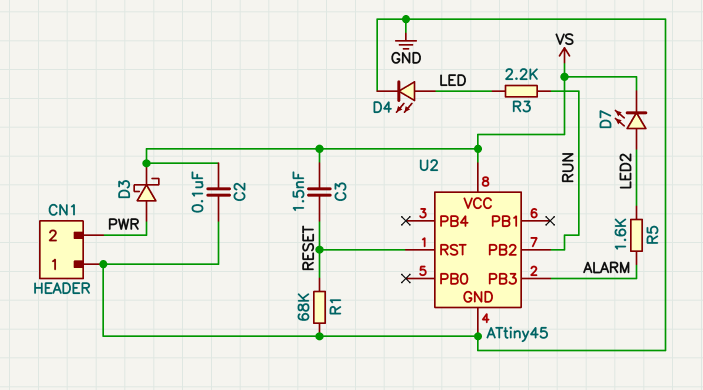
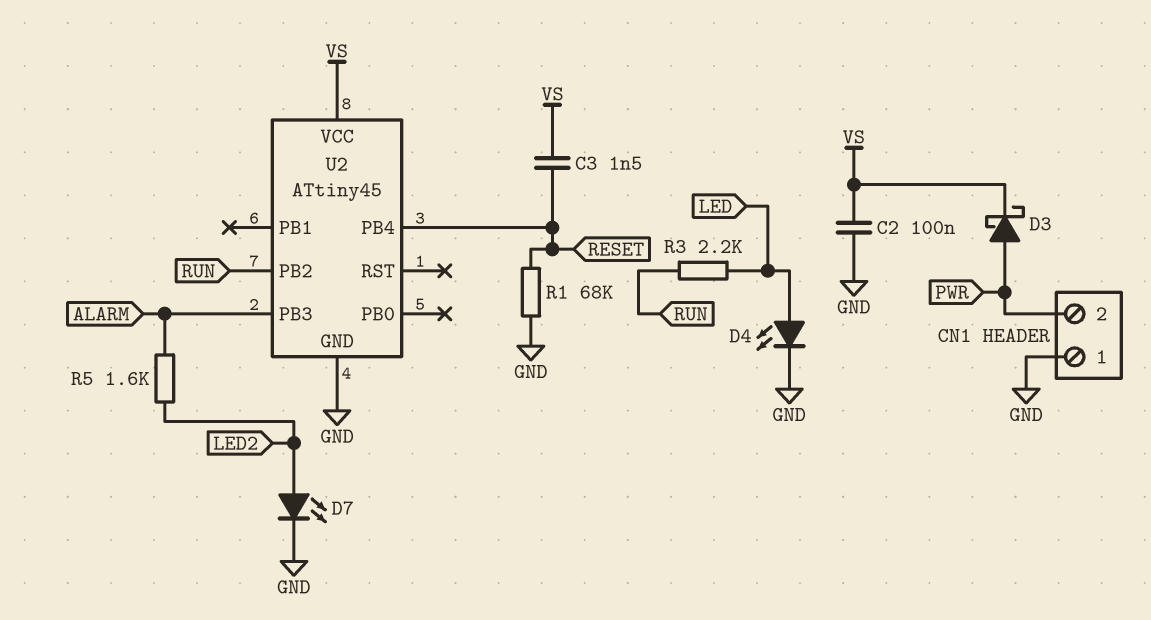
D7: LED (A LED2, K VS) -> LED (A LED2, K GND)
U2 pin PB4: none -> RESET
U2 pin RST: RESET -> none

